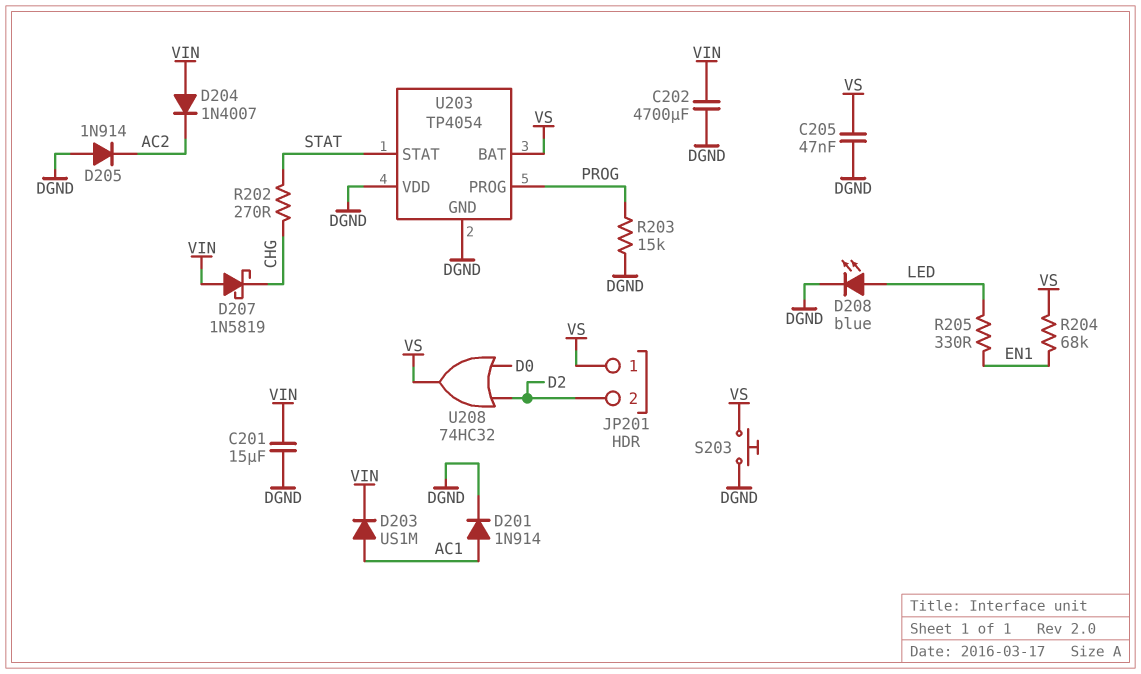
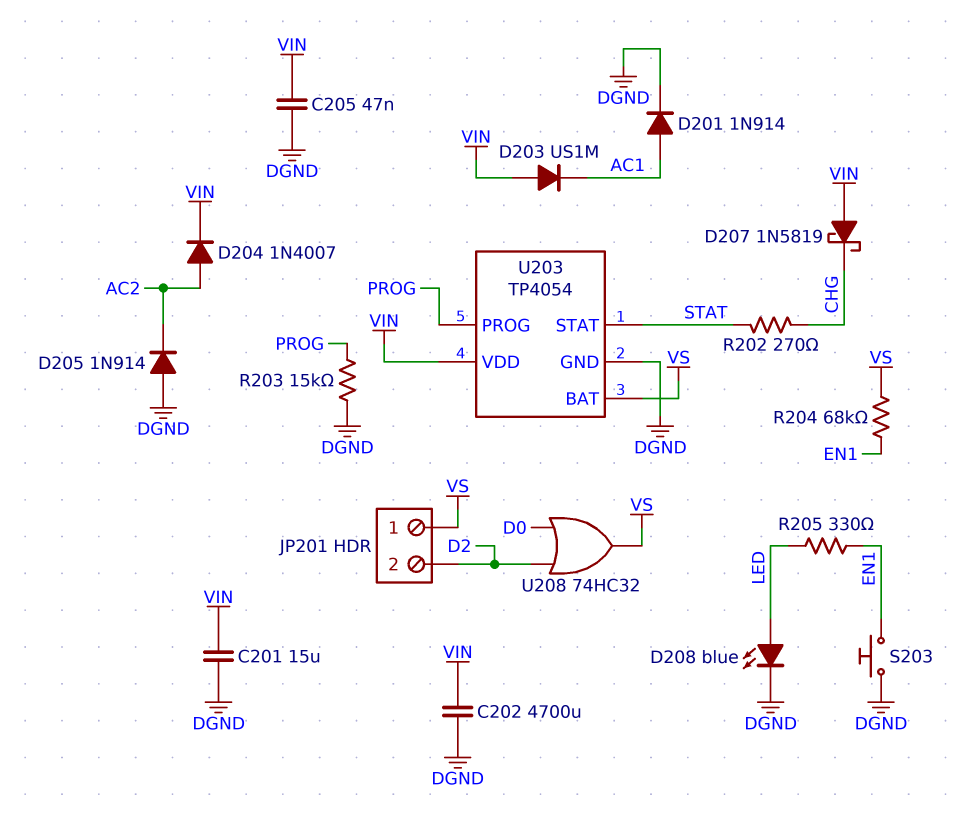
C205: 47nF (DGND, VS) -> 47nF (DGND, VIN)
D203: diode US1M (A AC1, K VIN) -> diode US1M (A VIN, K AC1)
D204: diode 1N4007 (A VIN, K AC2) -> diode 1N4007 (A AC2, K VIN)
S203: button (DGND, VS) -> button (DGND, EN1)
U203 pin VDD: DGND -> VIN

